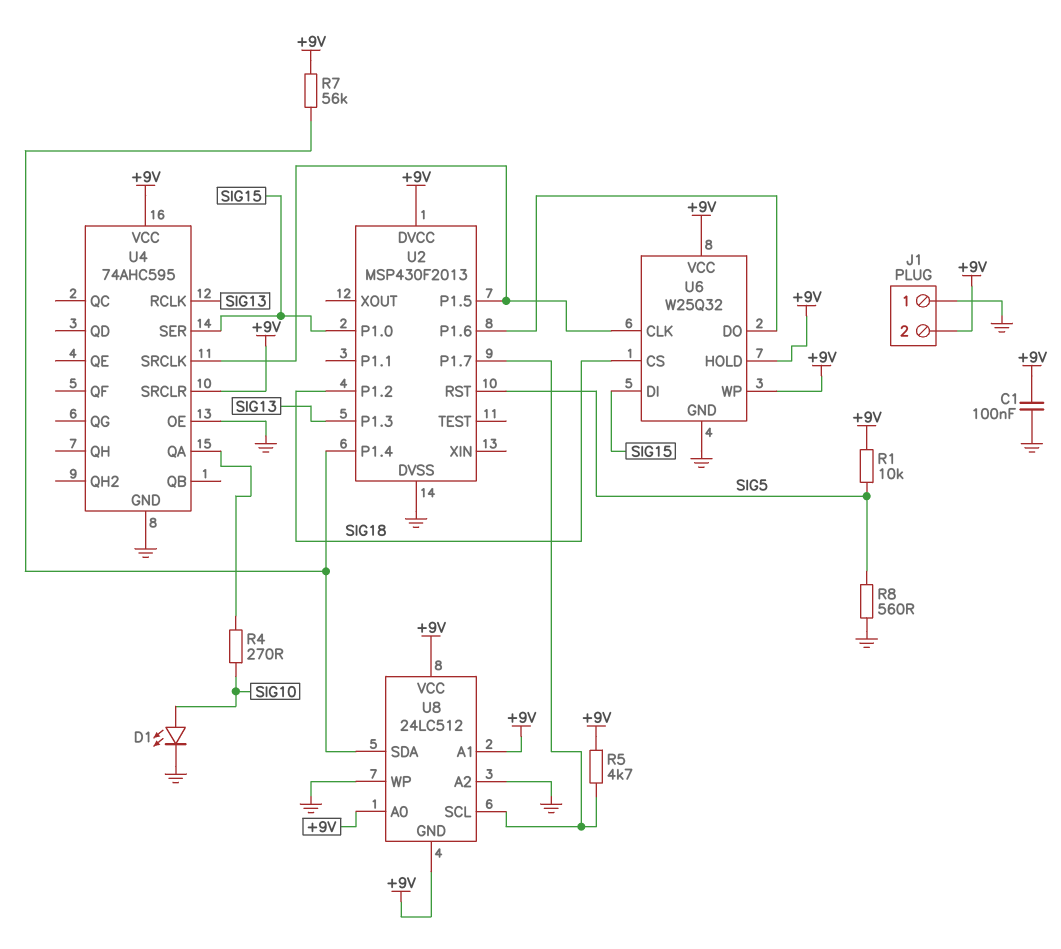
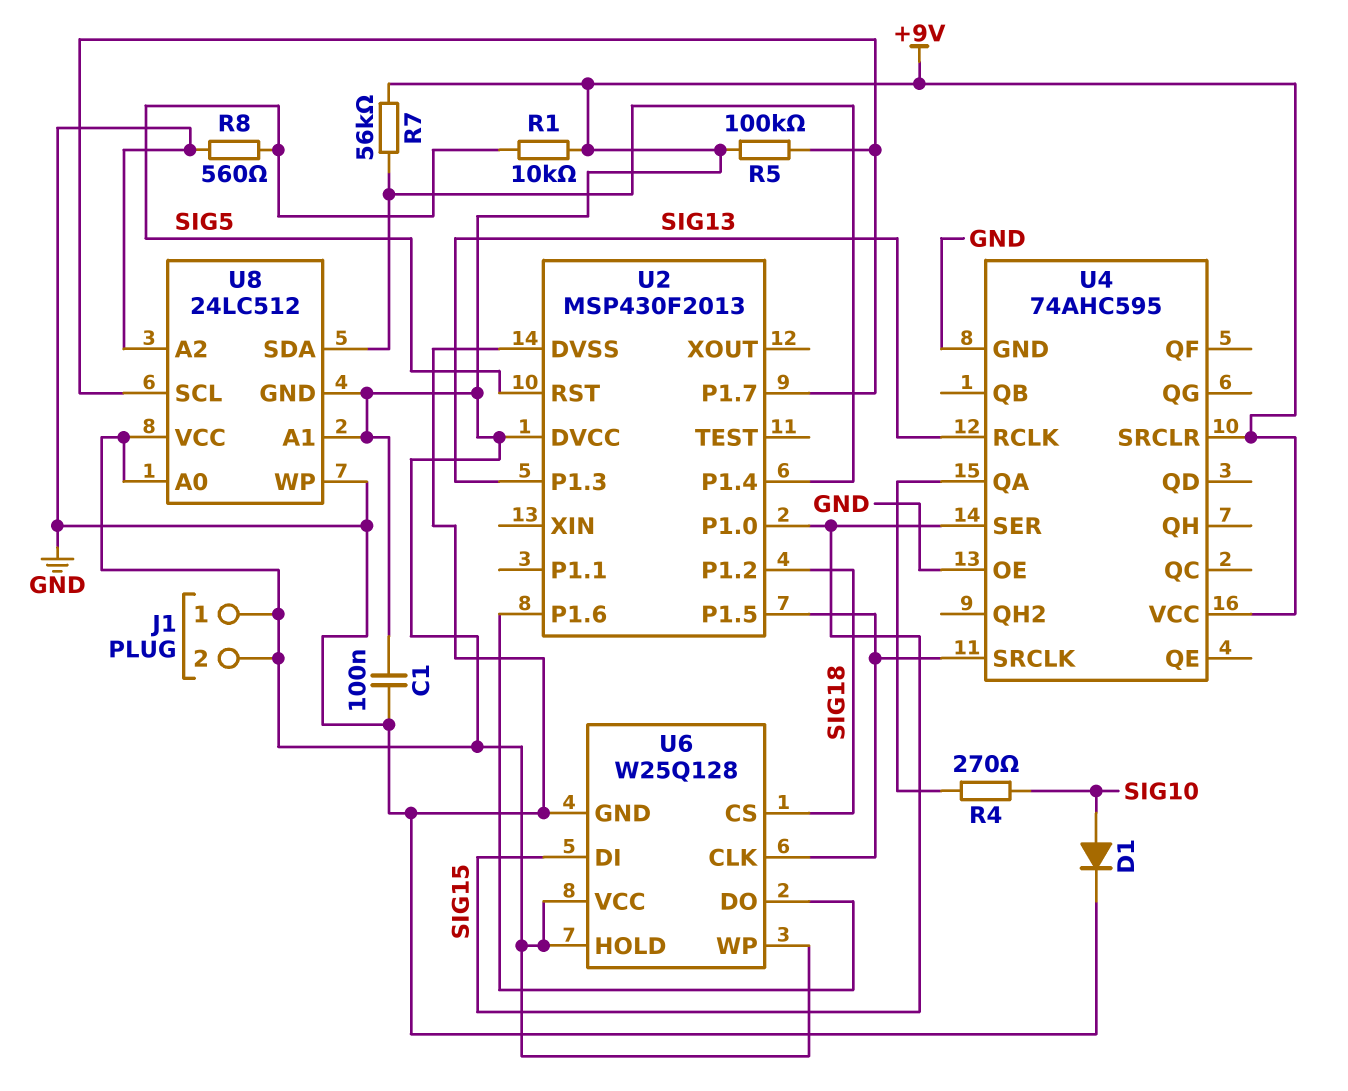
D1: LED (A SIG10, K GND) -> diode (A SIG10, K GND)
J1 pin 1: GND -> +9V
R5: 4.7k (+9V, U2/P1.7) -> 100k (+9V, U2/P1.7)
U6: W25Q32 -> W25Q128

